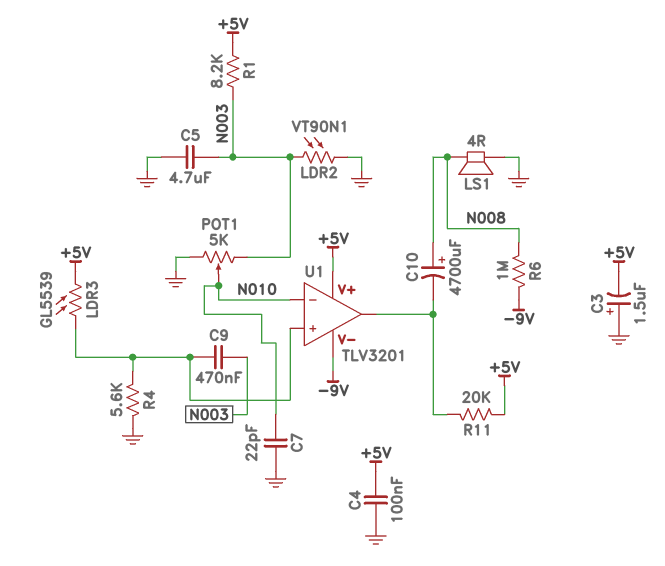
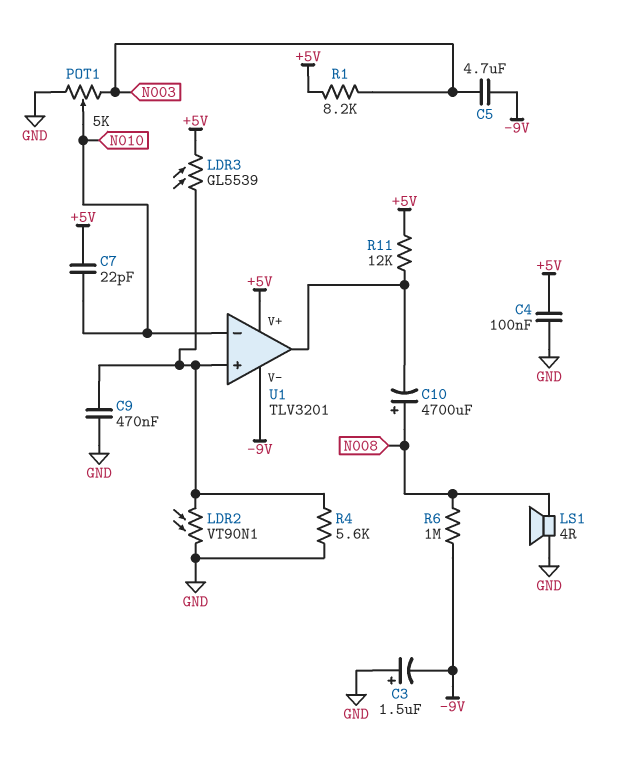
C3: 1.5uF (plus GND, minus +5V) -> 1.5uF (plus GND, minus -9V)
C5: 4.7uF (GND, N003) -> 4.7uF (-9V, N003)
C7: 22pF (GND, N010) -> 22pF (+5V, N010)
C9: 470nF (N003, U1/in+) -> 470nF (GND, U1/in+)
LDR2: VT90N1 (GND, N003) -> VT90N1 (GND, U1/in+)
R11: 20k (+5V, U1/out) -> 12k (+5V, U1/out)

